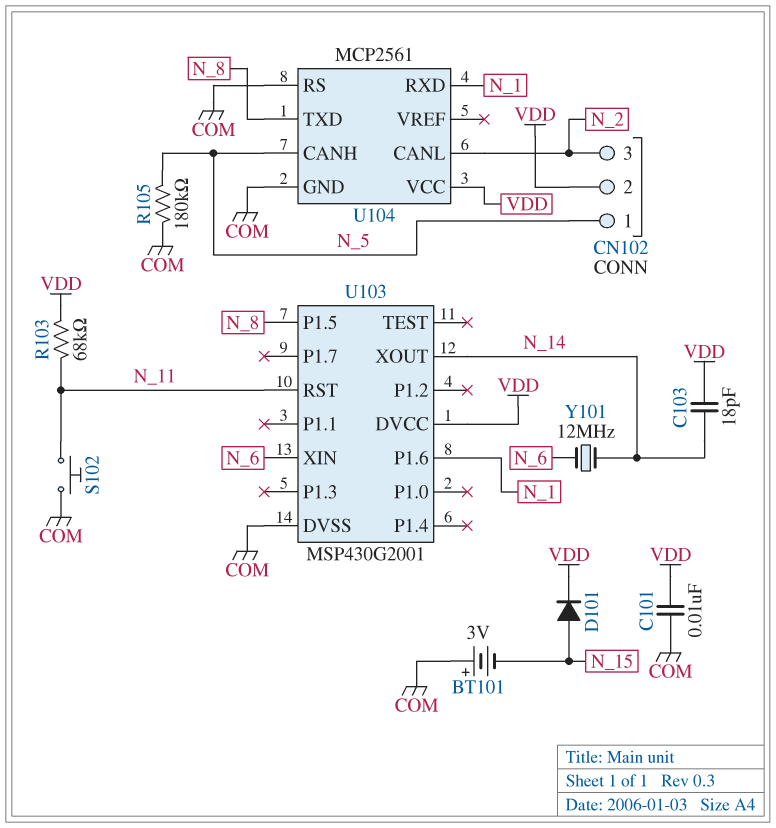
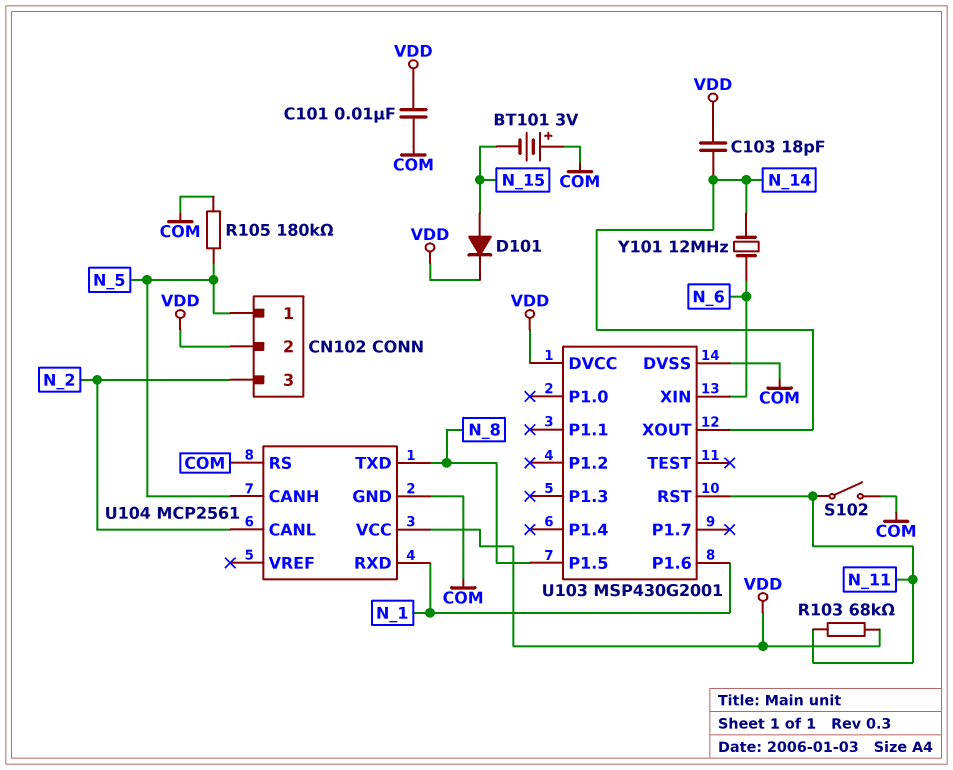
S102: button (COM, N_11) -> switch (COM, N_11)

